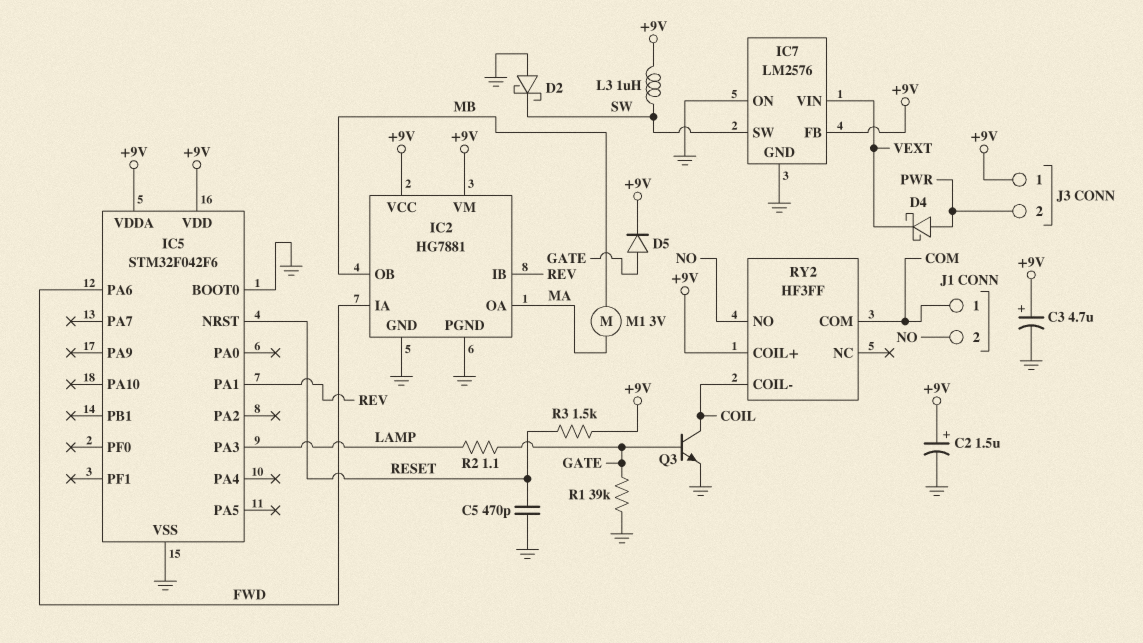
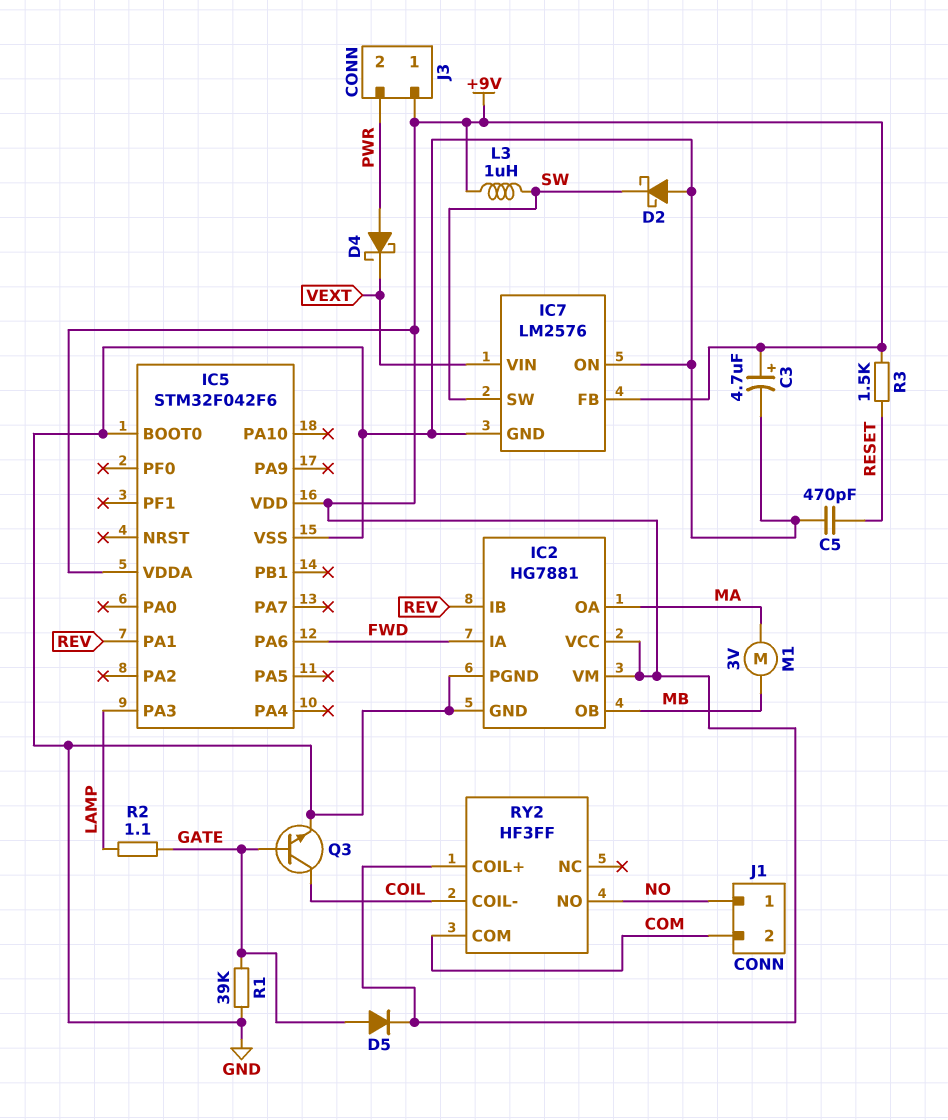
C2: 1.5uF (plus +9V, minus GND) -> none
IC5 pin NRST: RESET -> none
J1 pin 1: COM -> NO
J1 pin 2: NO -> COM

